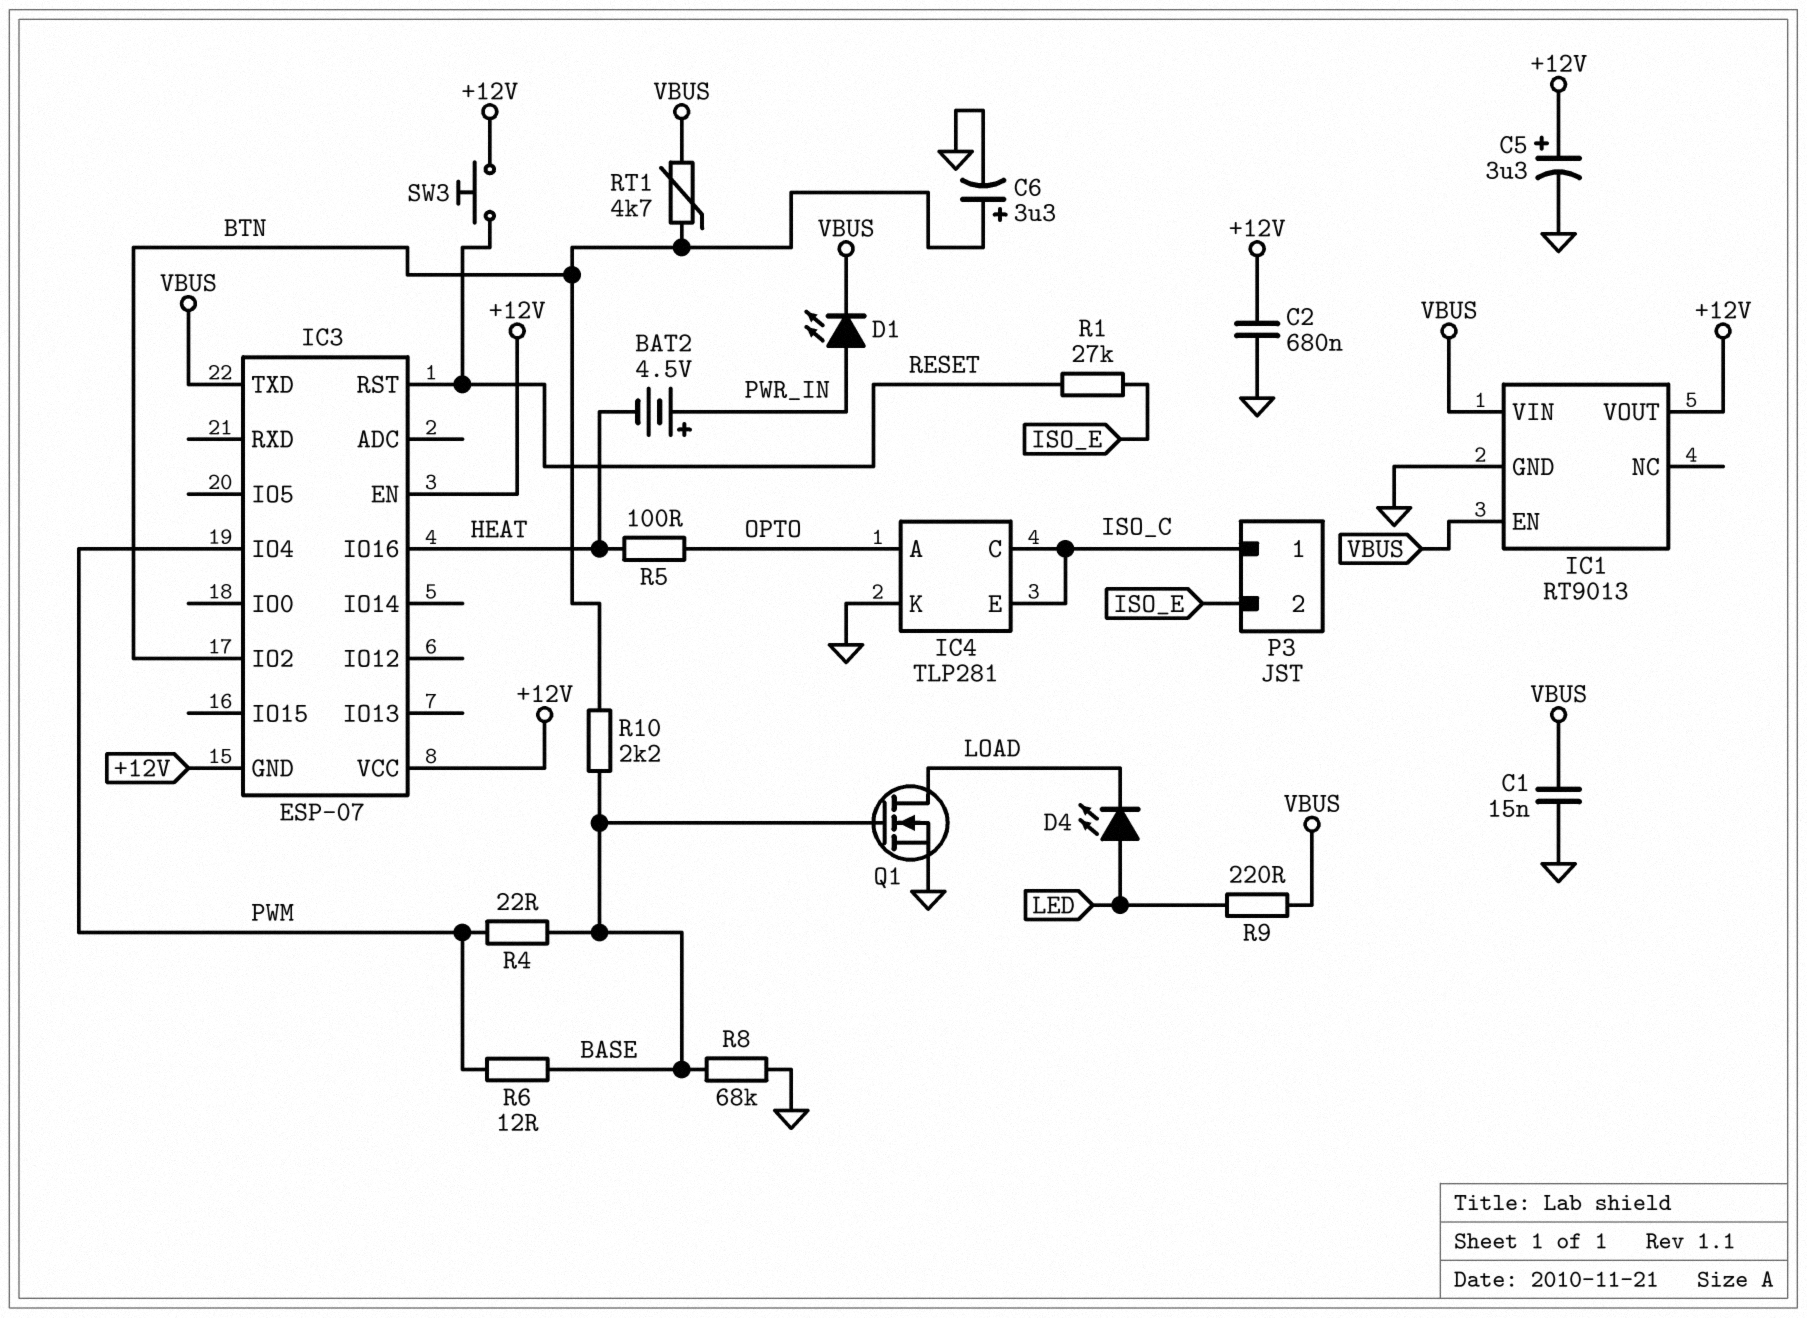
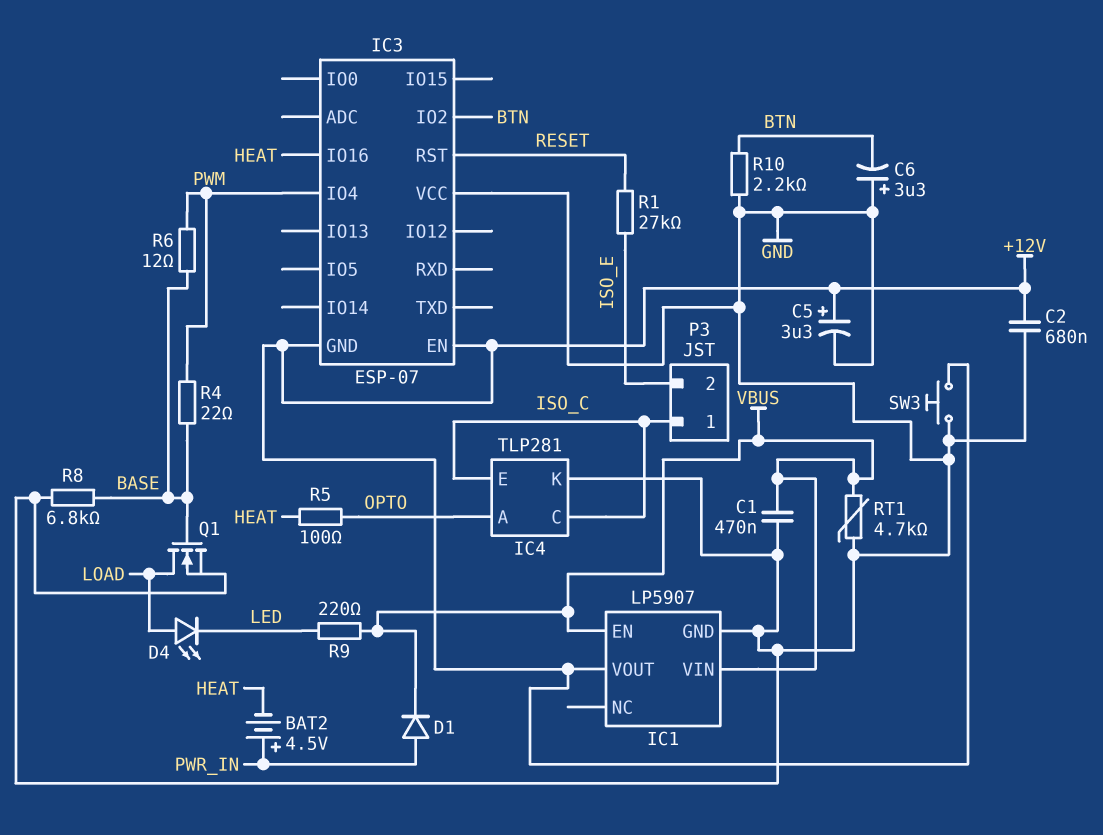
C1: 15nF (GND, VBUS) -> 470nF (GND, VBUS)
C6: 3.3uF (plus BTN, minus GND) -> 3.3uF (plus GND, minus BTN)
D1: LED (A PWR_IN, K VBUS) -> diode (A PWR_IN, K VBUS)
D4: LED (A LED, K LOAD) -> LED (A LOAD, K LED)
IC1: RT9013 -> LP5907
IC3 pin TXD: VBUS -> none
IC3 pin VCC: +12V -> GND
R8: 68k (BASE, GND) -> 6.8k (BASE, GND)
R10: 2.2k (BASE, BTN) -> 2.2k (BTN, GND)
RT1: 4.7k (BTN, VBUS) -> 4.7k (GND, VBUS)
SW3: button (+12V, RESET) -> button (+12V, GND)

